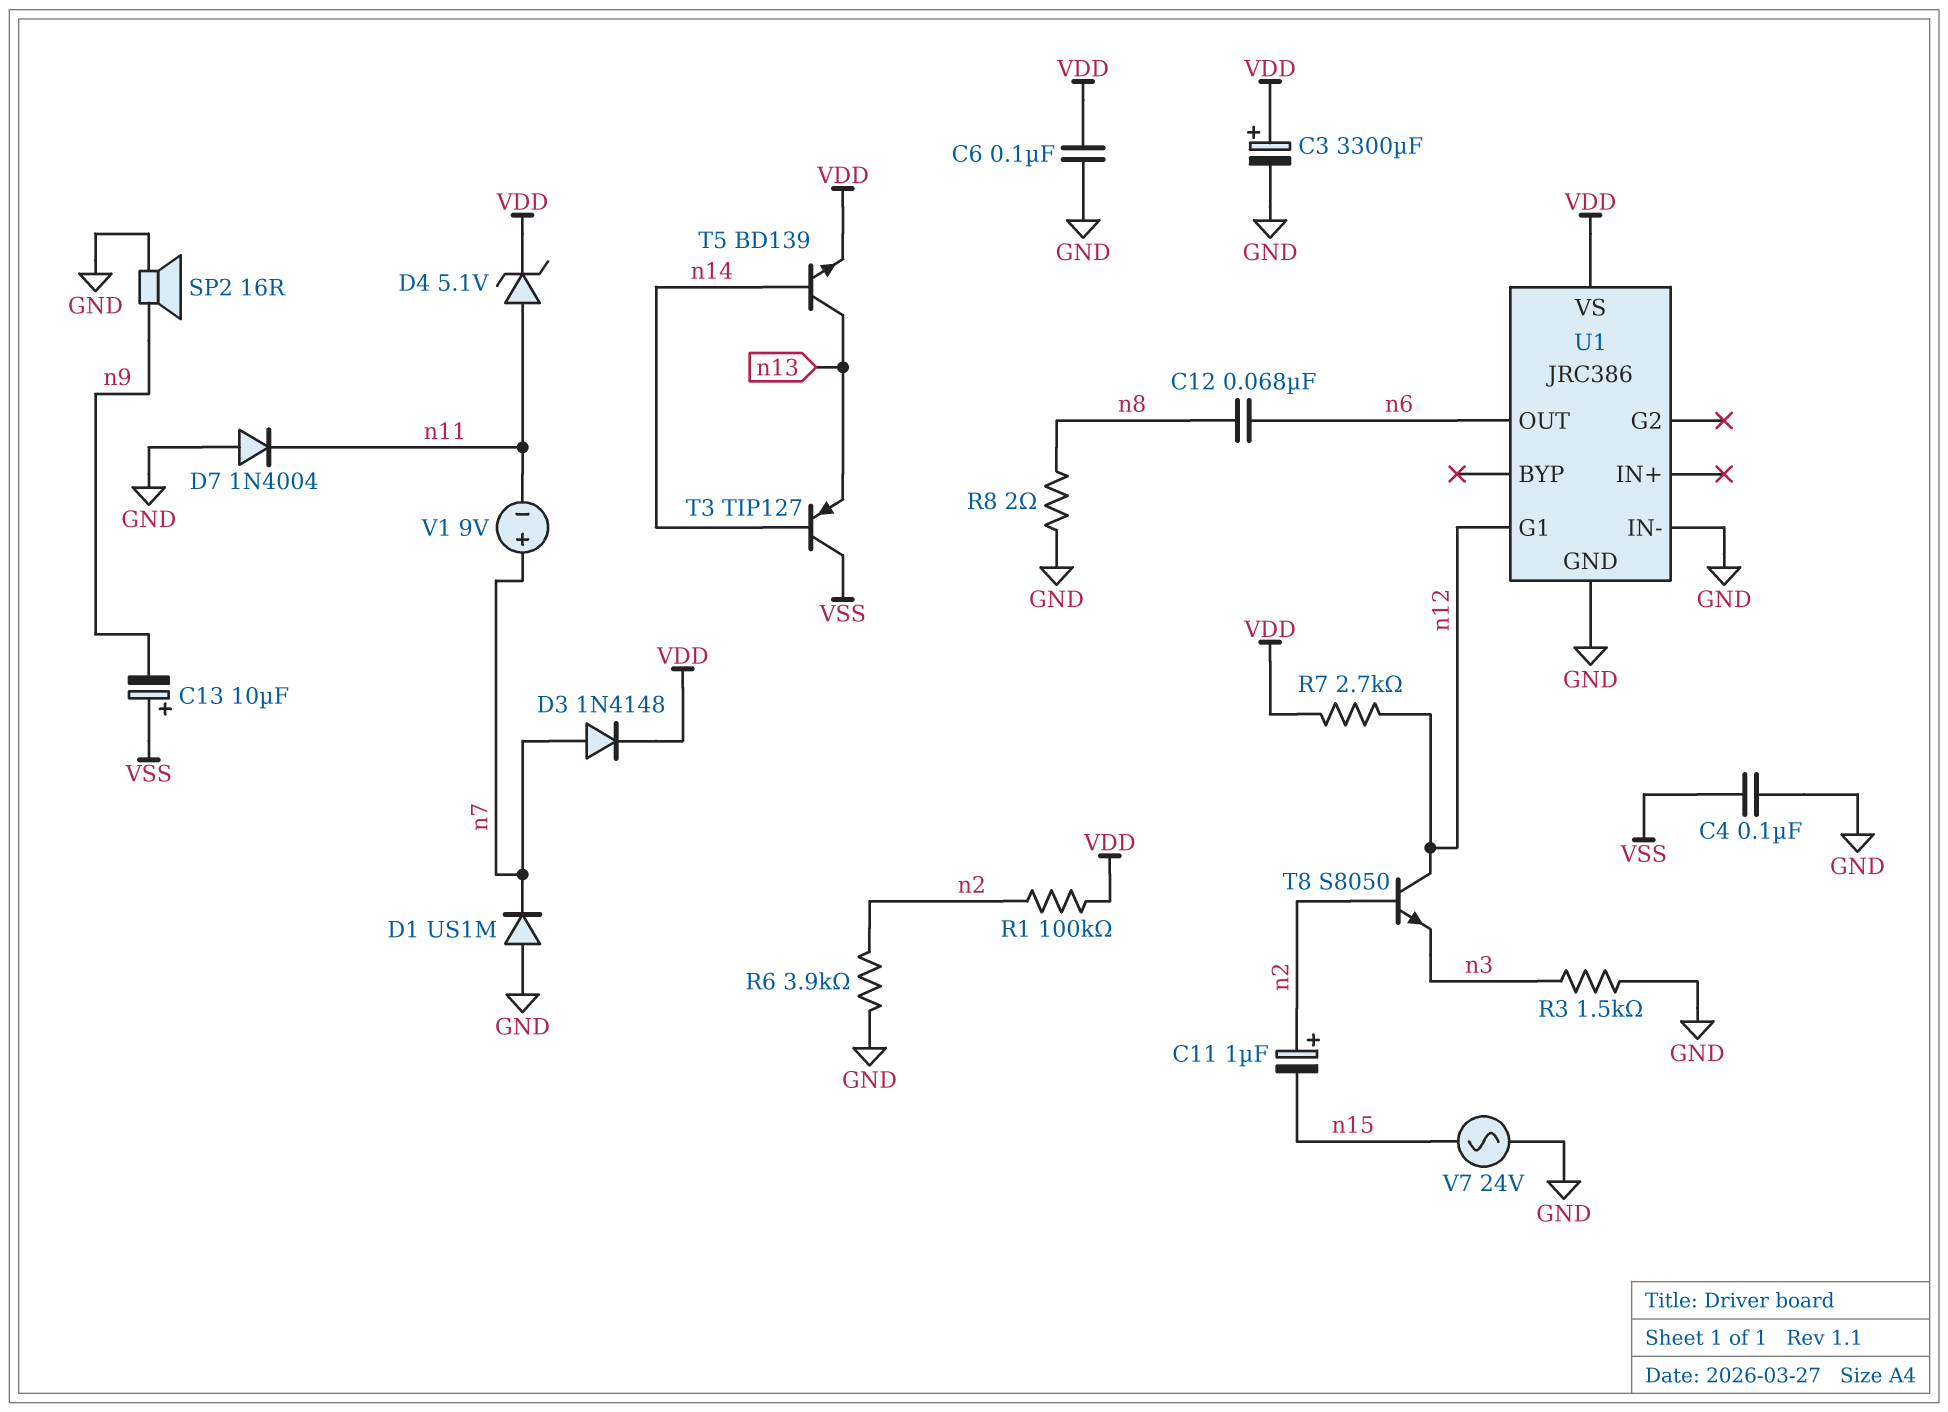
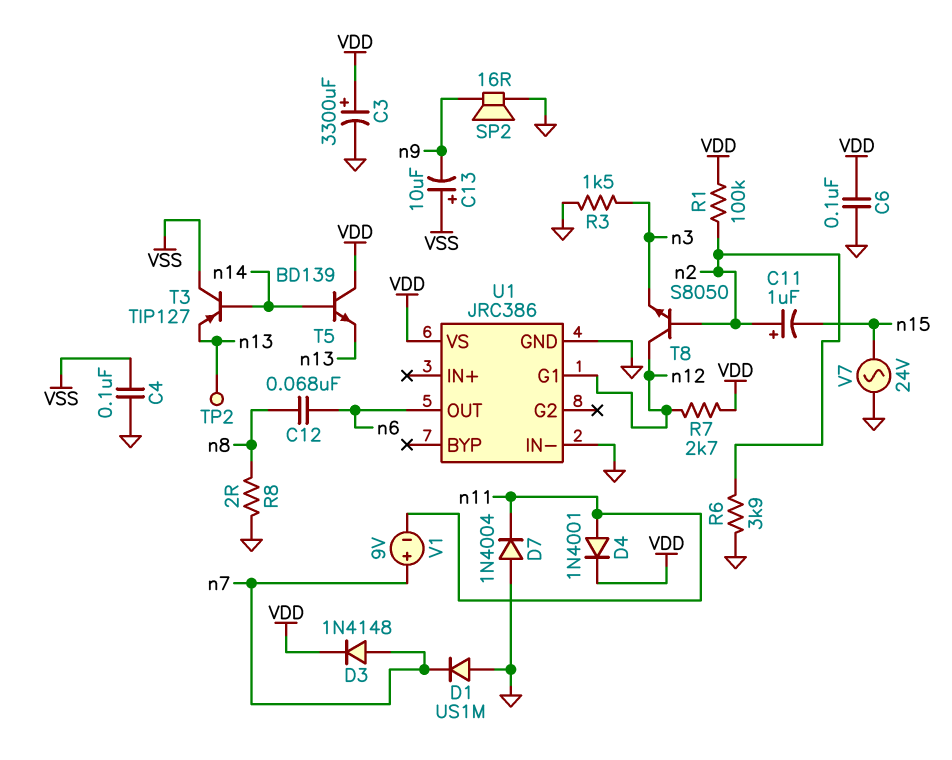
D4: zener 5.1V (A n11, K VDD) -> diode 1N4001 (A n11, K VDD)
T5: NPN BD139 (B n14, C n13, E VDD) -> NPN BD139 (B n14, C VDD, E n13)
TP2: none -> test point (n13)

